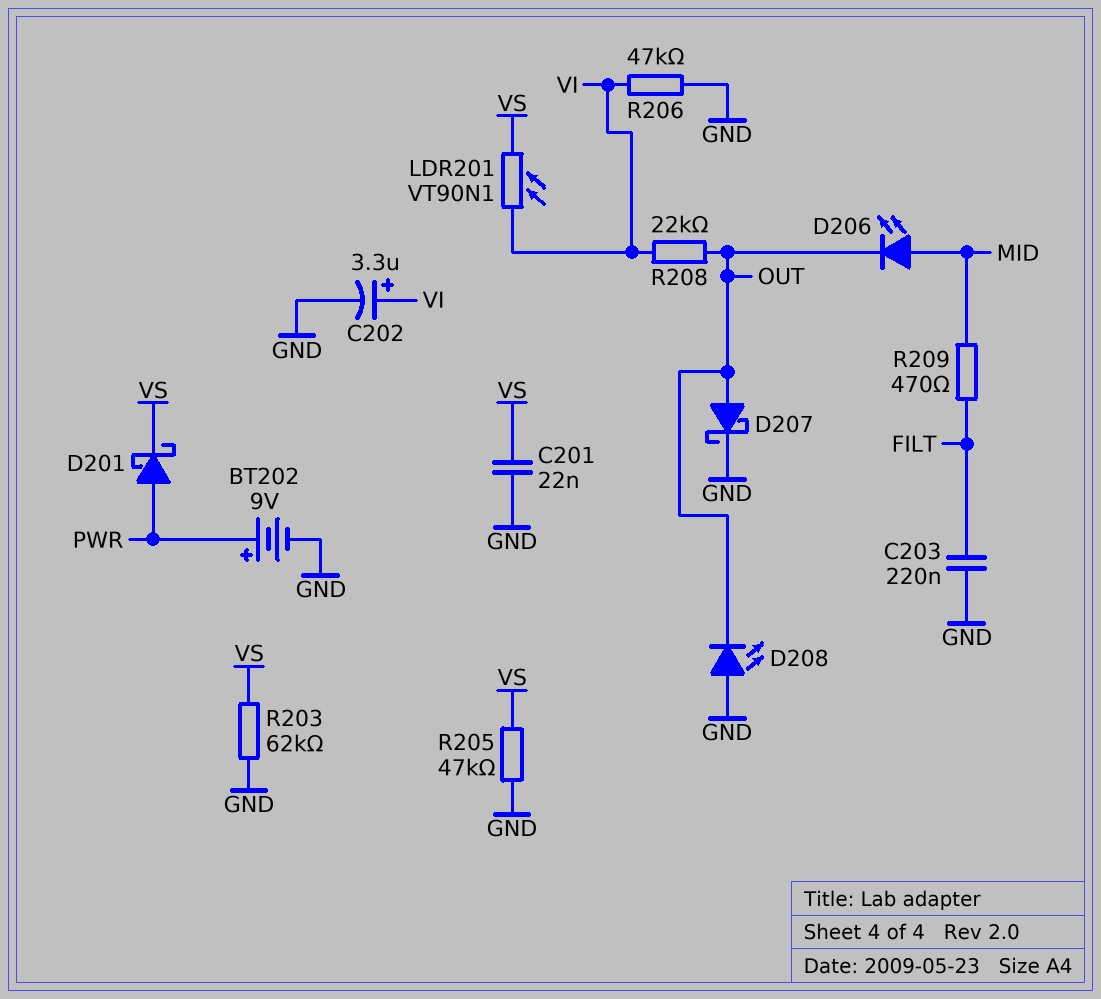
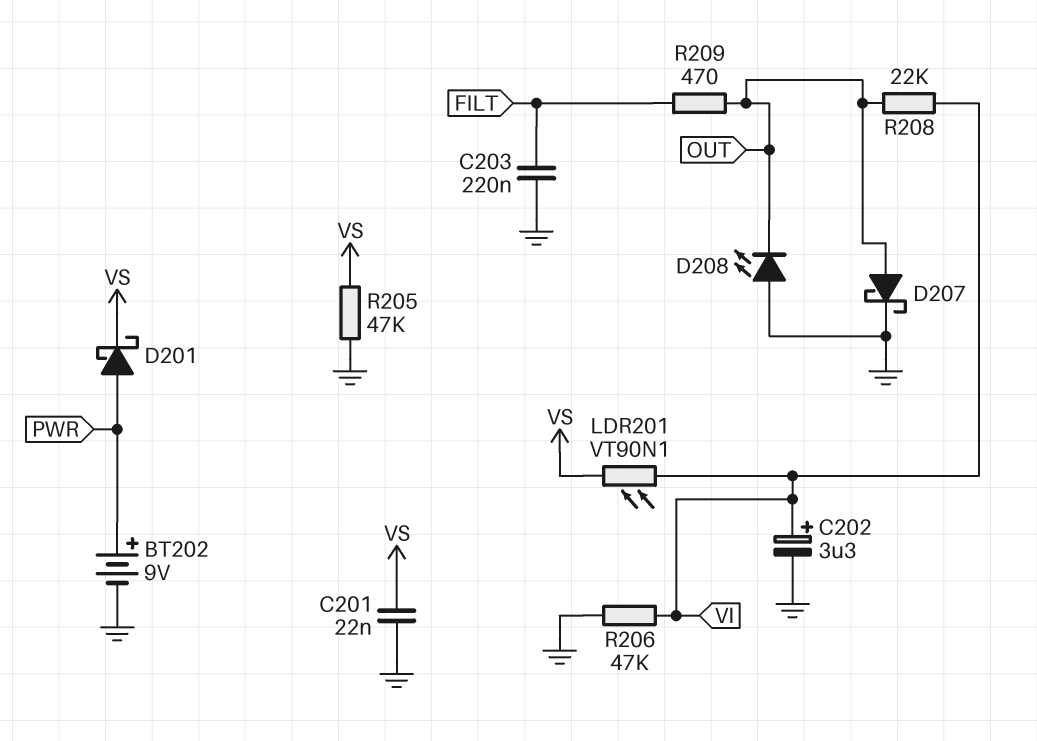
D206: LED (A MID, K OUT) -> none
R203: 62k (GND, VS) -> none
R209: 470 (FILT, MID) -> 470 (FILT, OUT)

